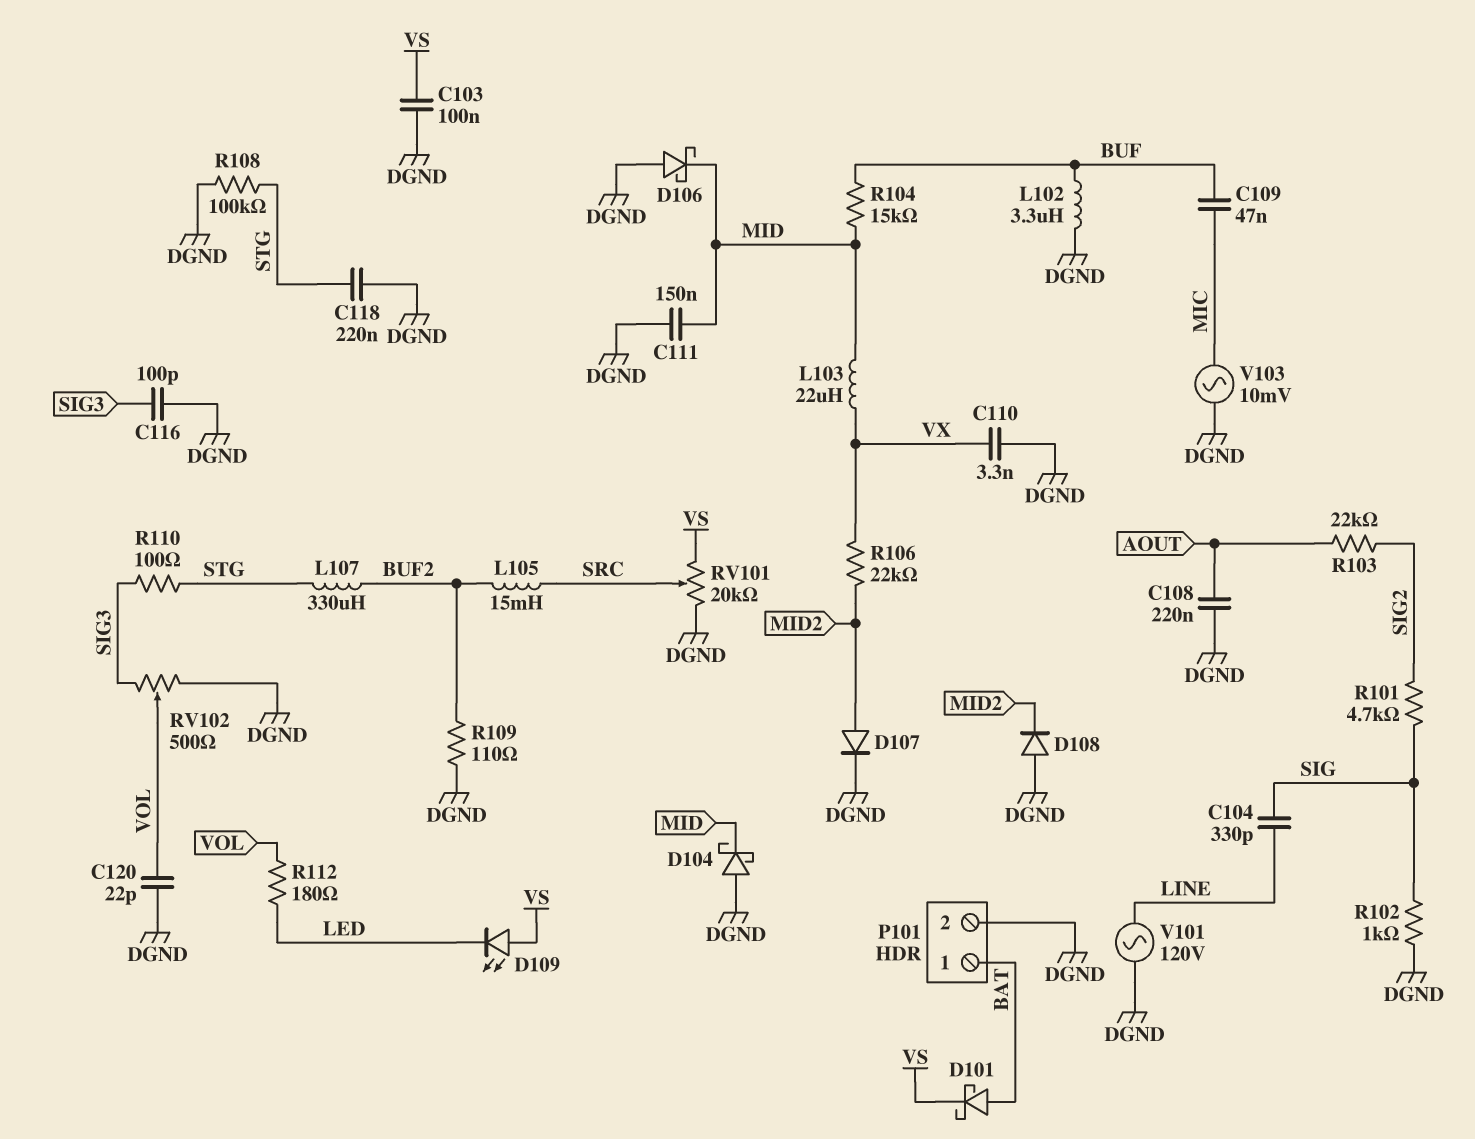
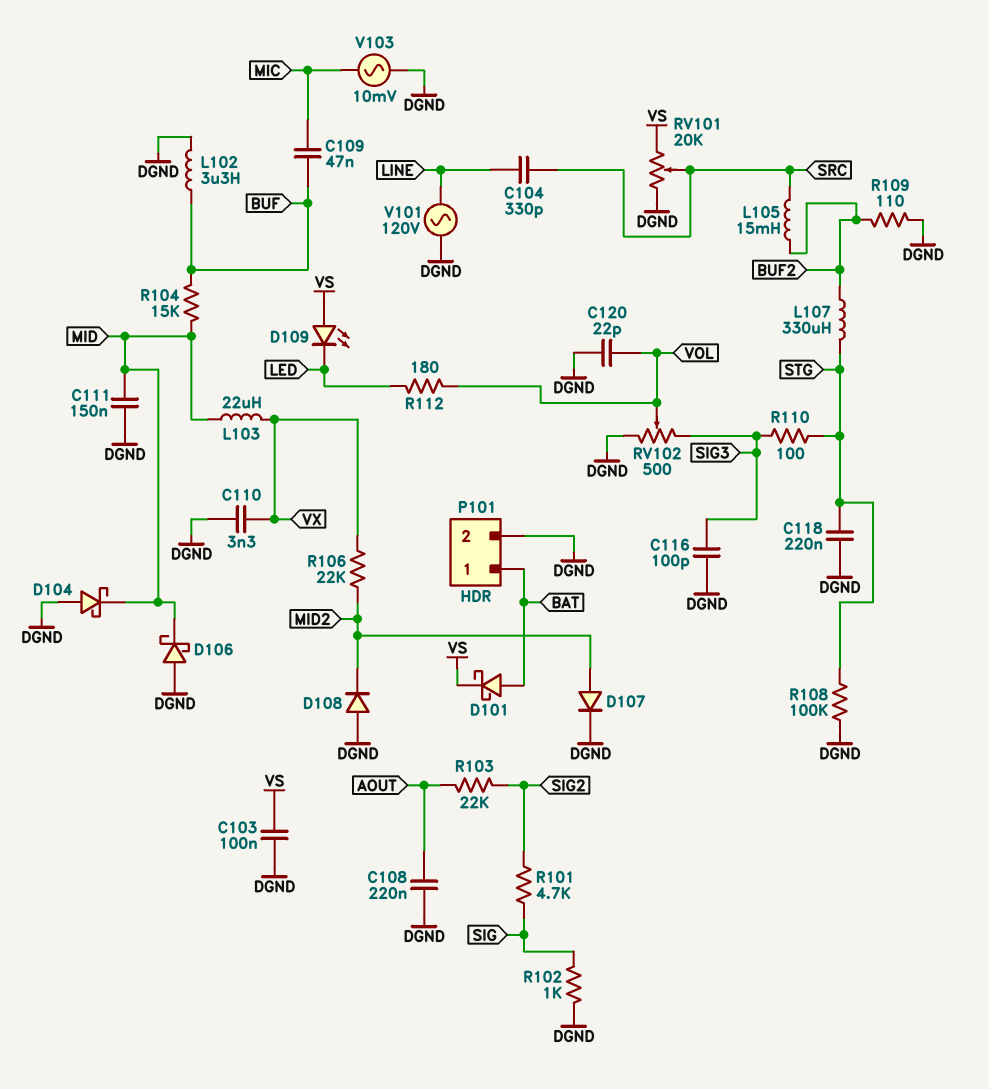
C104: 330pF (LINE, SIG) -> 330pF (LINE, SRC)

